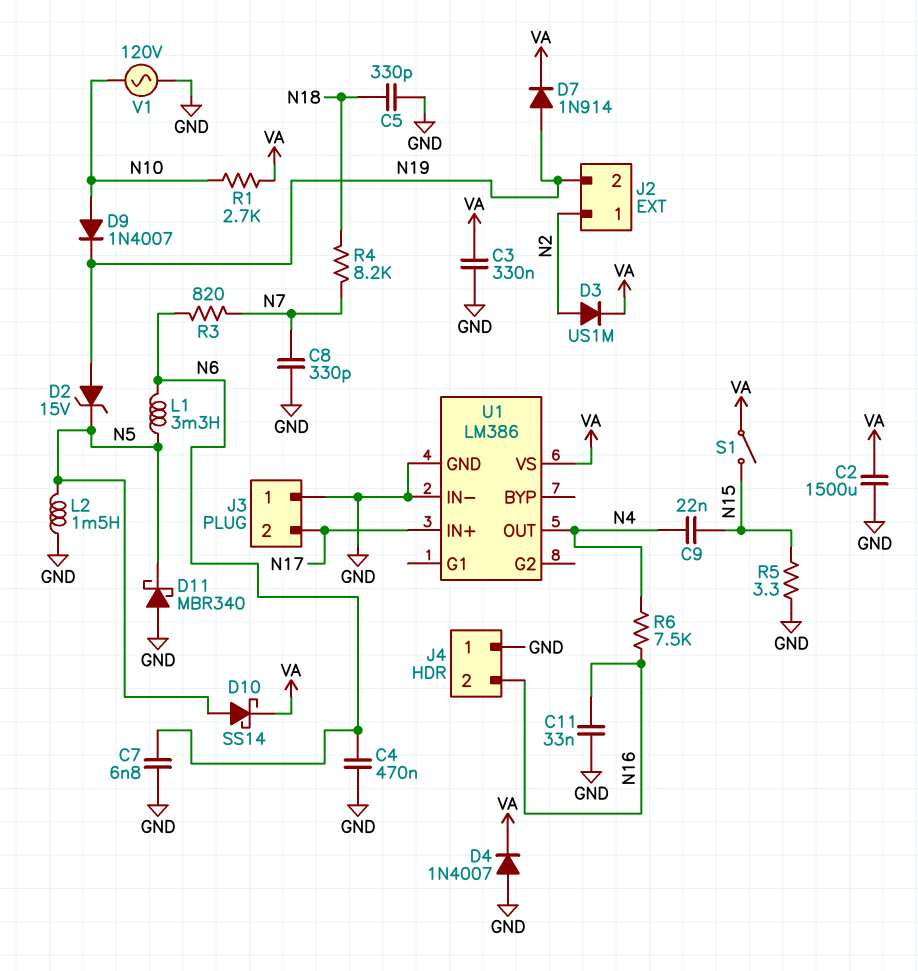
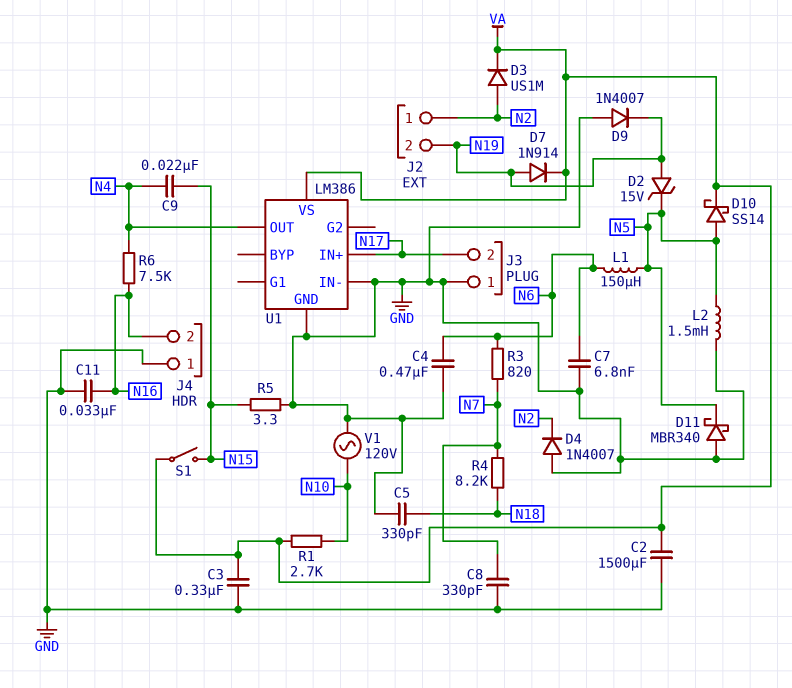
D4: diode 1N4007 (A GND, K VA) -> diode 1N4007 (A GND, K N2)
D9: diode 1N4007 (A N10, K N19) -> diode 1N4007 (A GND, K N19)
L1: 3.3mH (N5, N6) -> 150uH (N5, N6)

